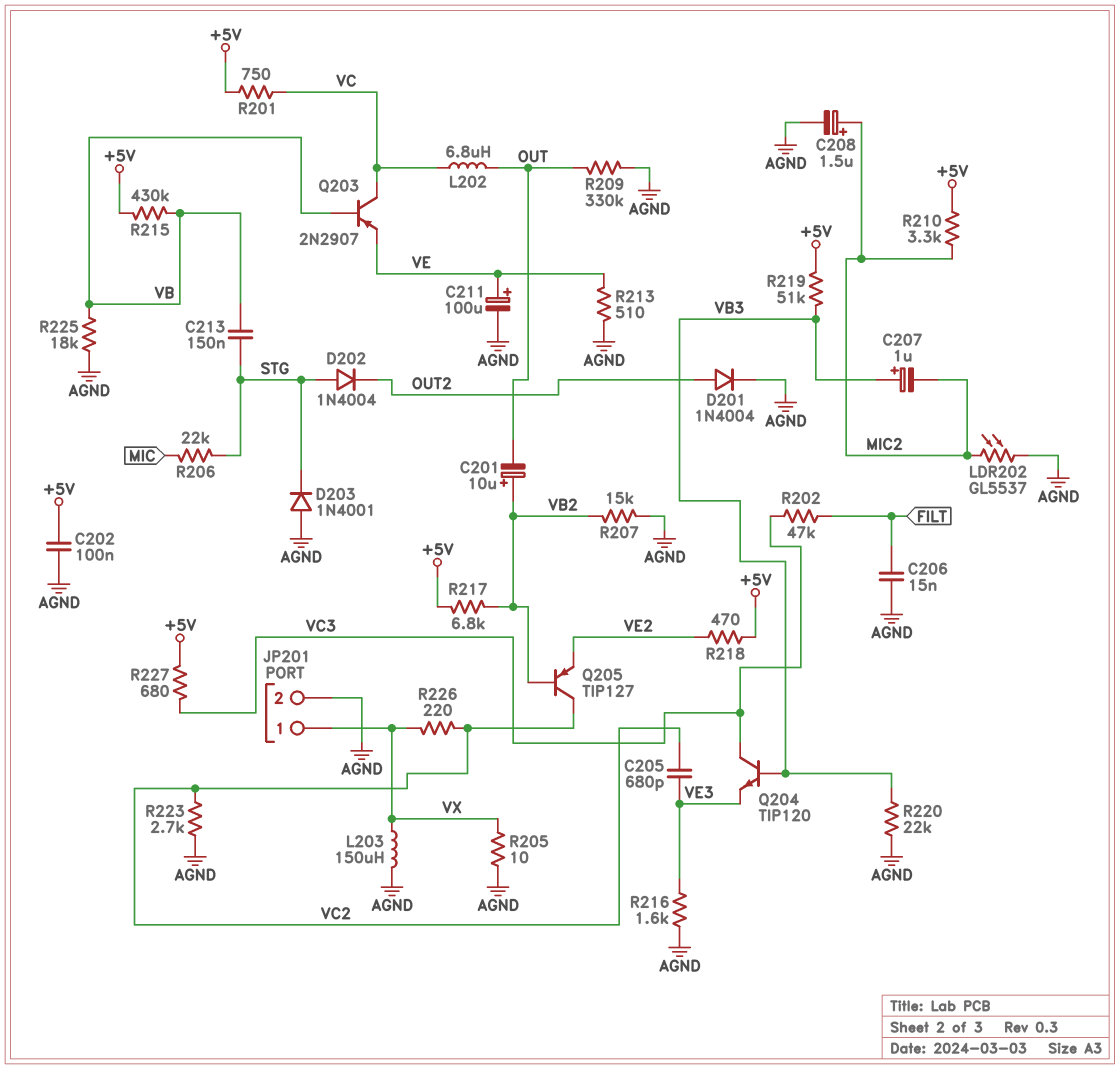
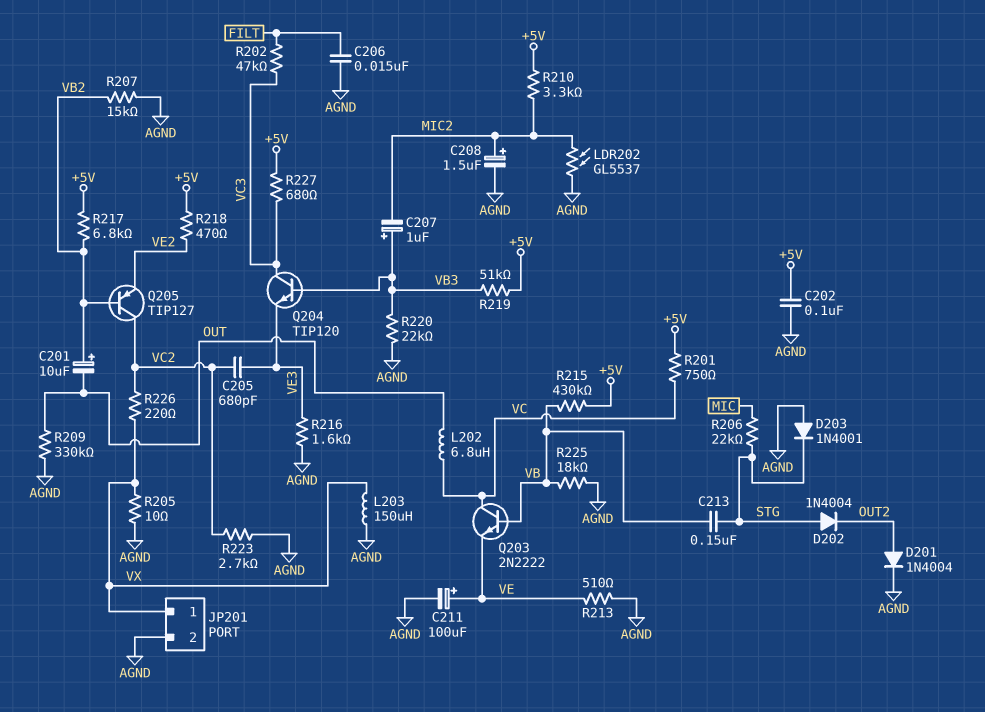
Q203: PNP 2N2907 (B VB, C VC, E VE) -> NPN 2N2222 (B VB, C VC, E VE)

